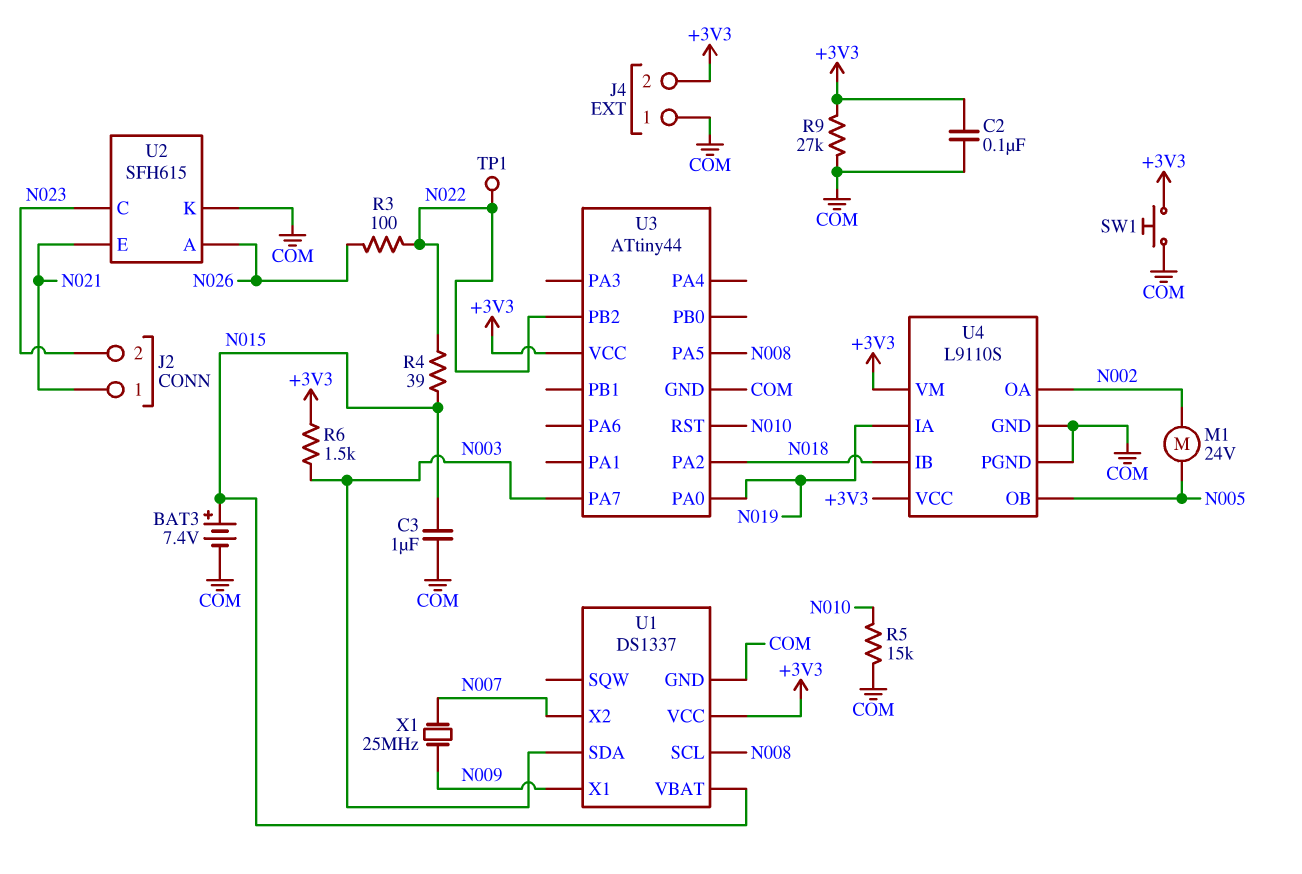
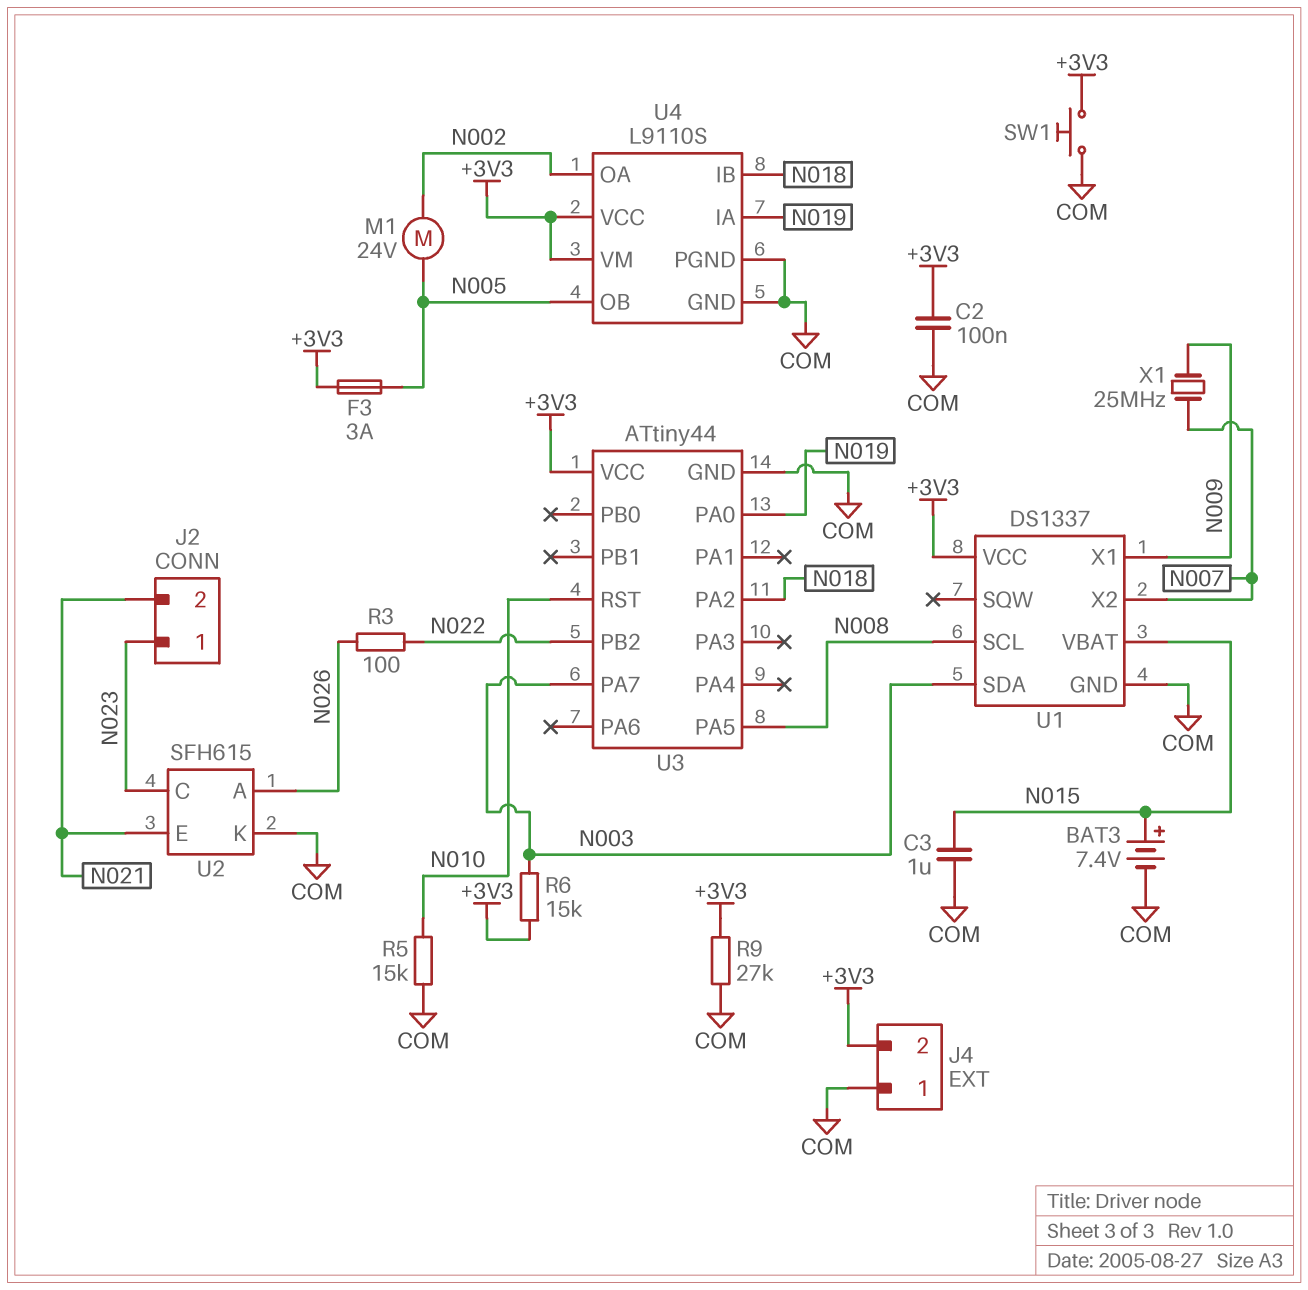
F3: none -> 3A (+3V3, N005)
J2 pin 1: N021 -> N023
J2 pin 2: N023 -> N021
R4: 39 (N015, N022) -> none
R6: 1.5k (+3V3, N003) -> 15k (+3V3, N003)
TP1: test point (N022) -> none

